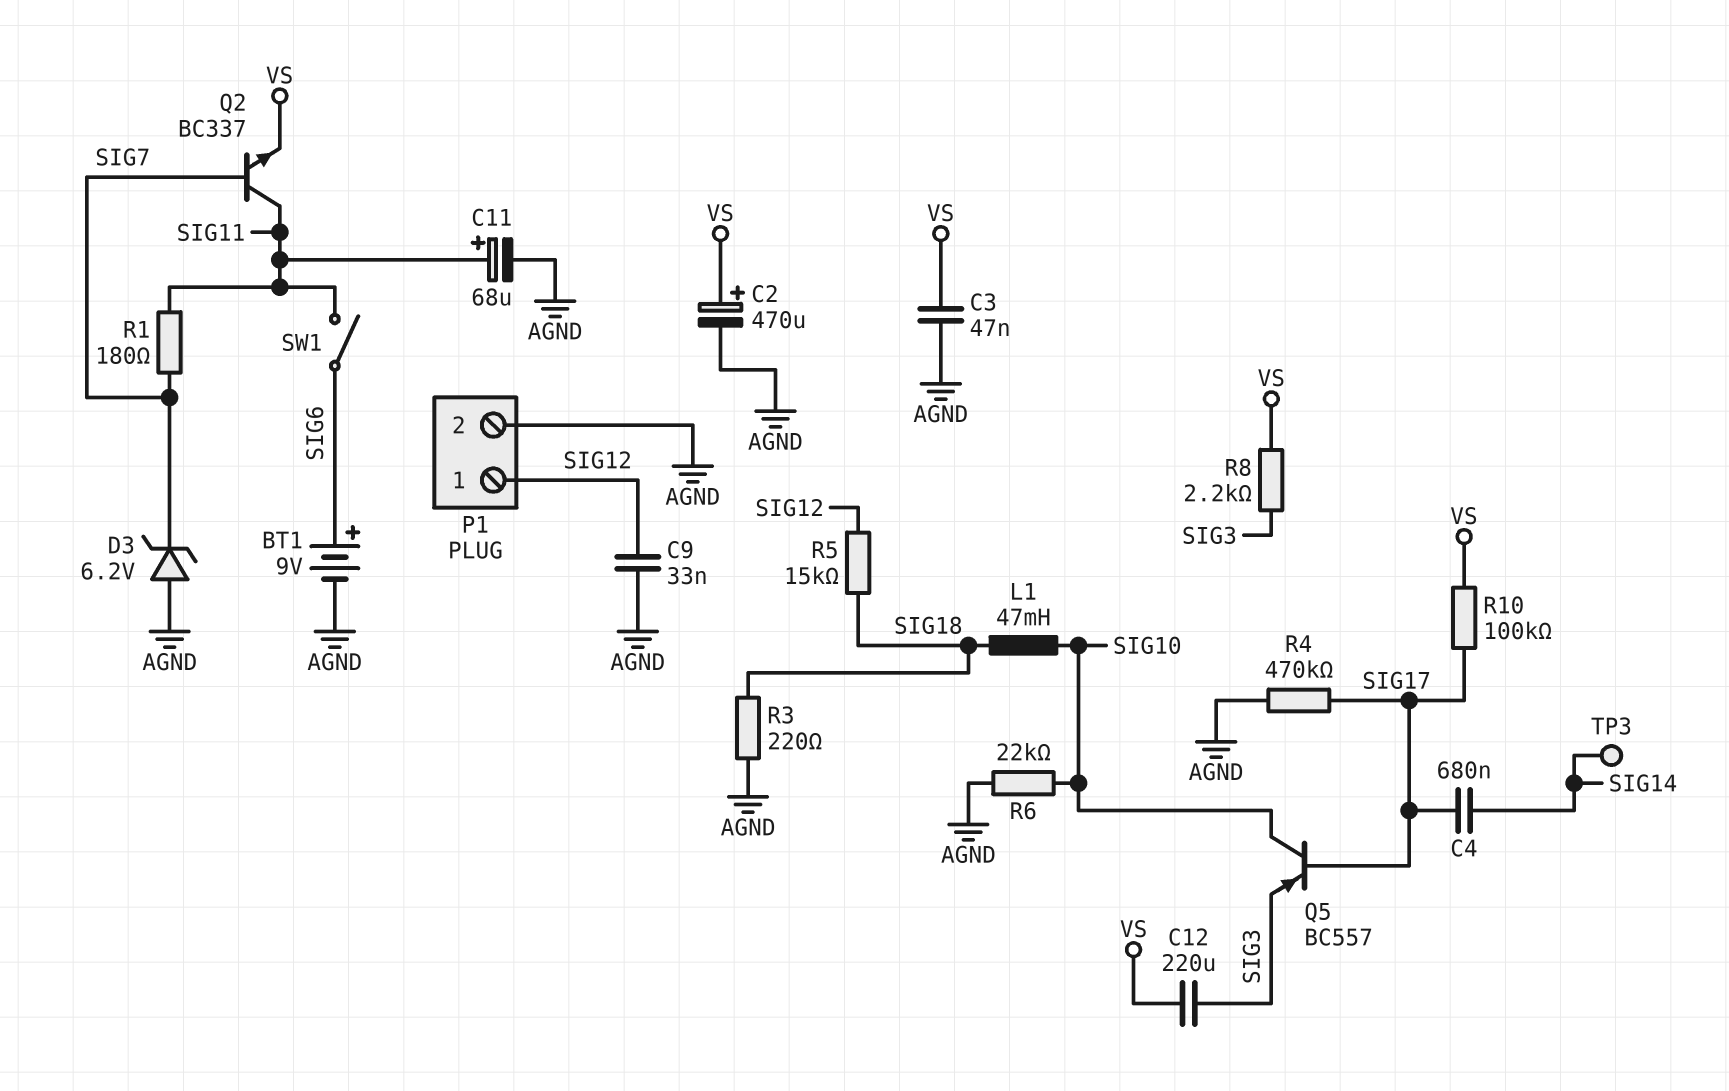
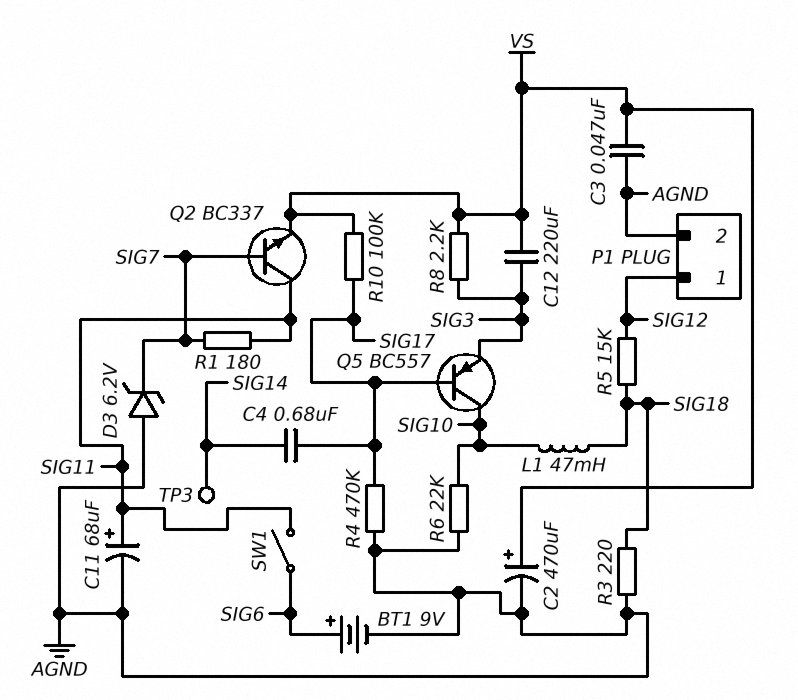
C9: 33nF (AGND, SIG12) -> none

